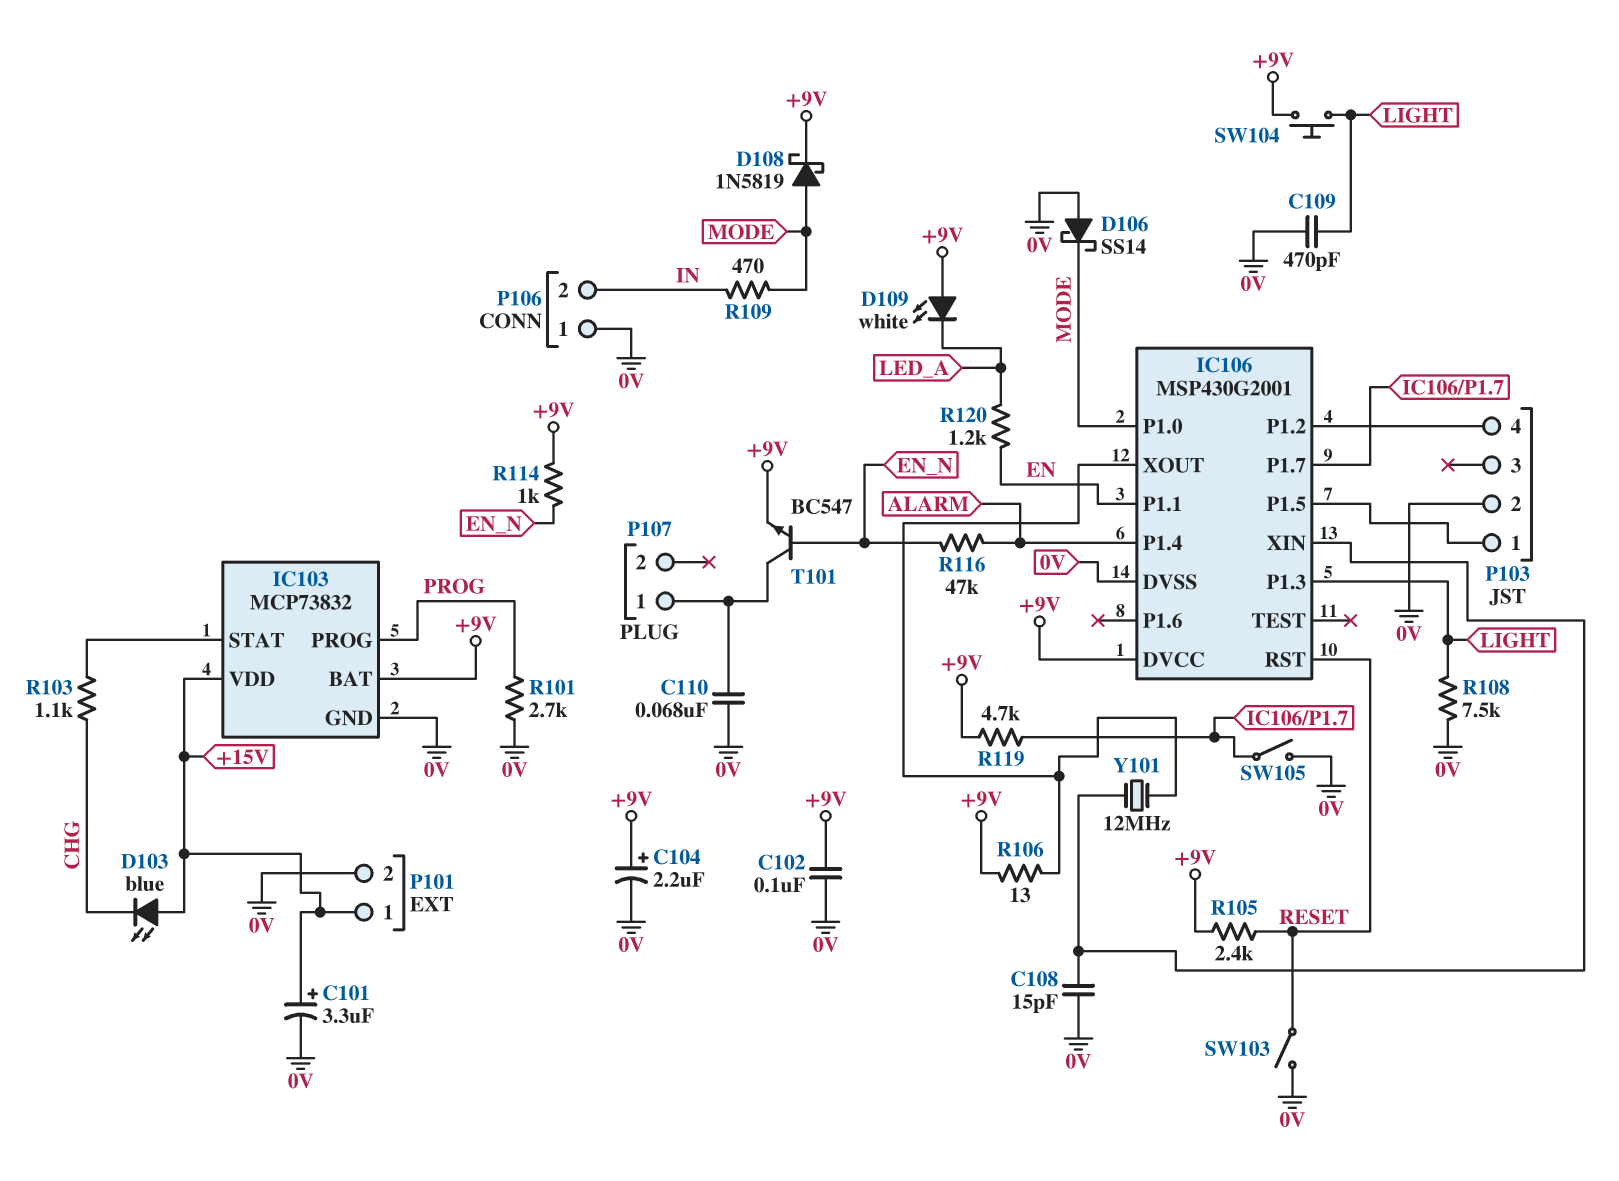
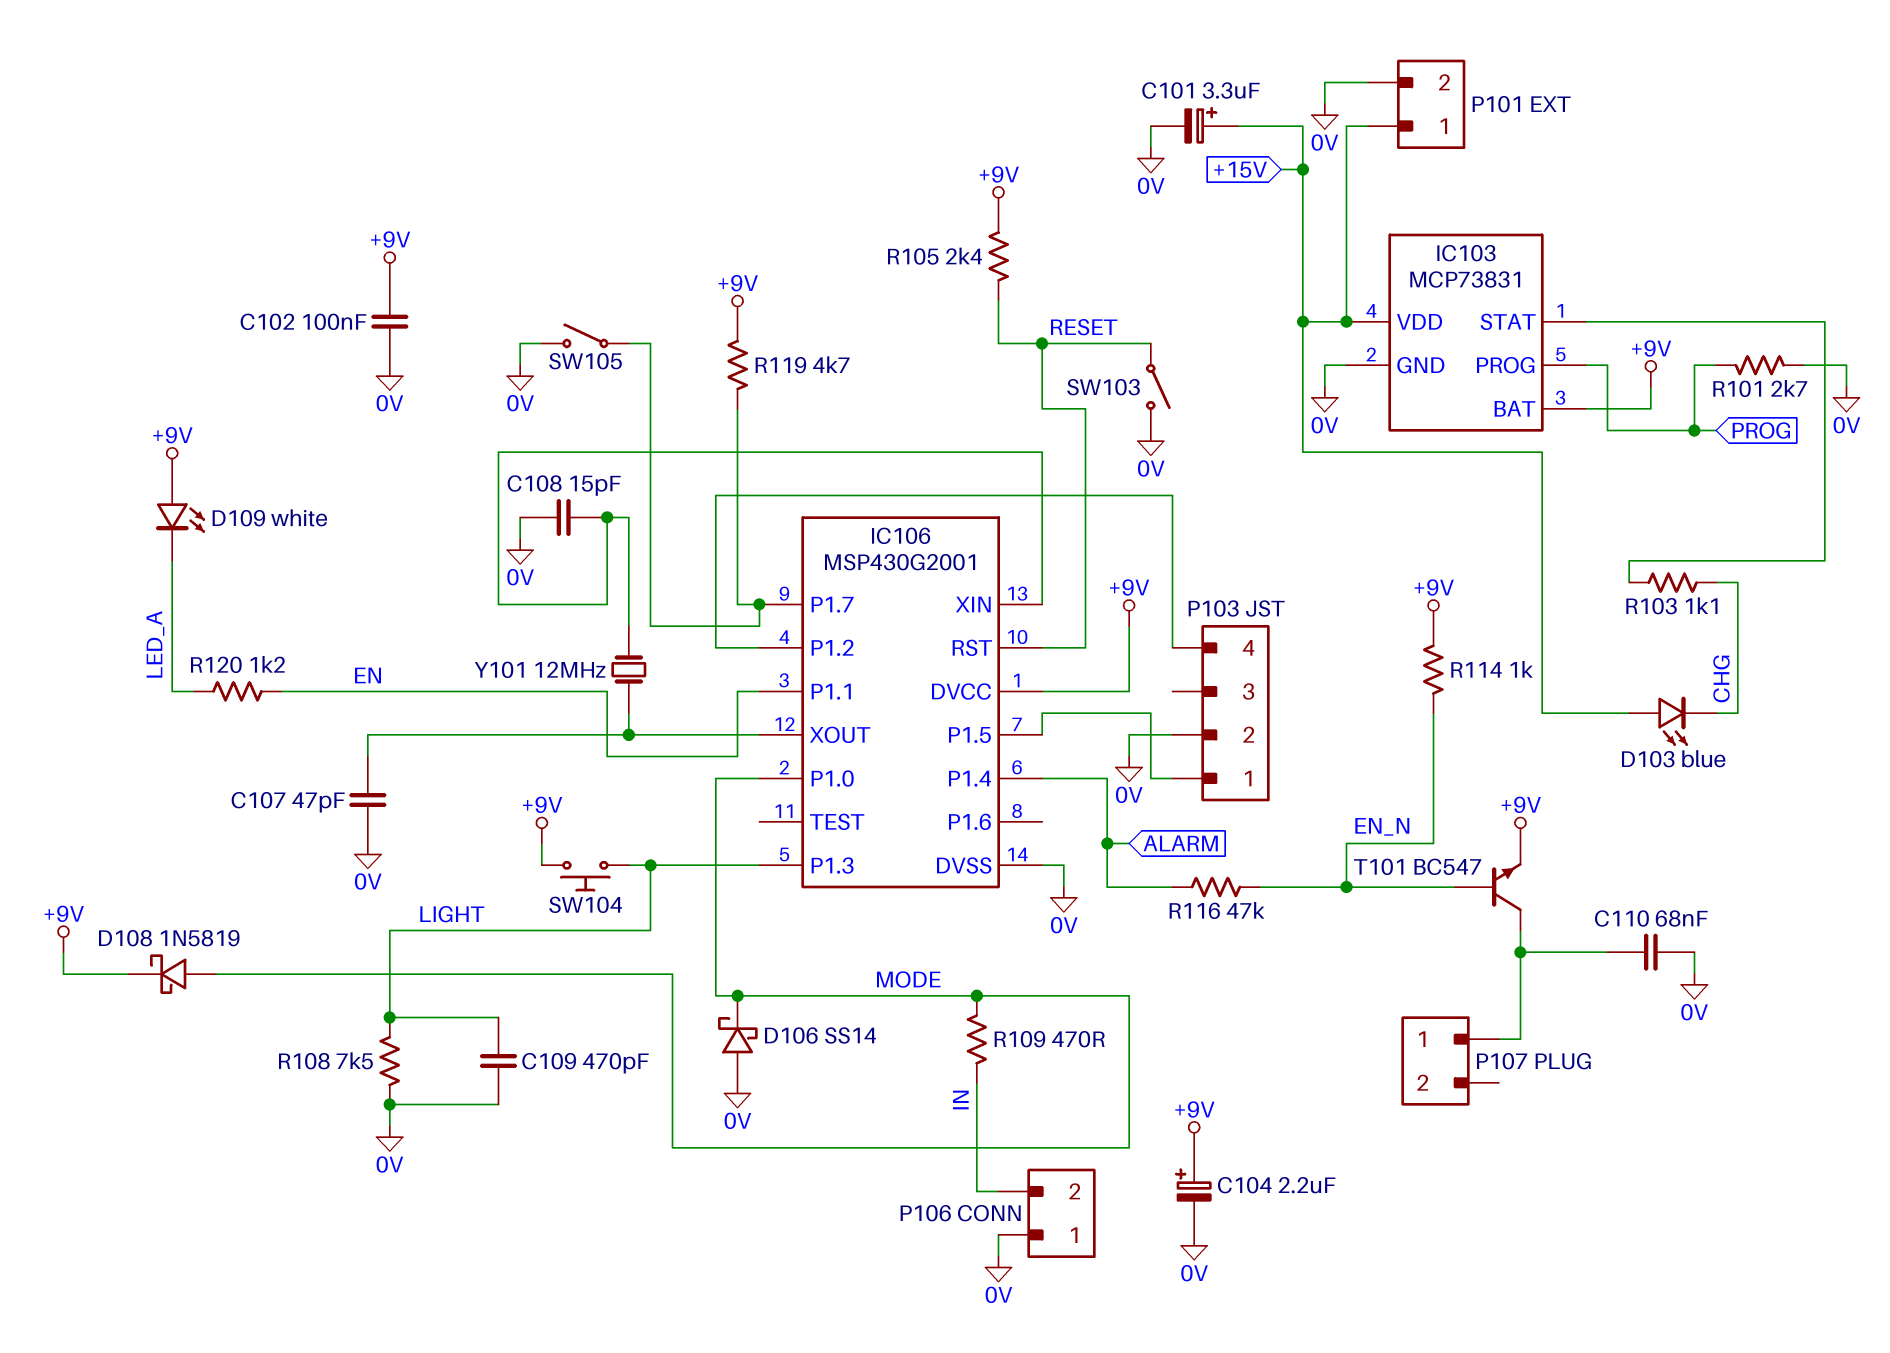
C107: none -> 47pF (0V, IC106/XOUT)
IC103: MCP73832 -> MCP73831
R106: 13 (+9V, IC106/XOUT) -> none

